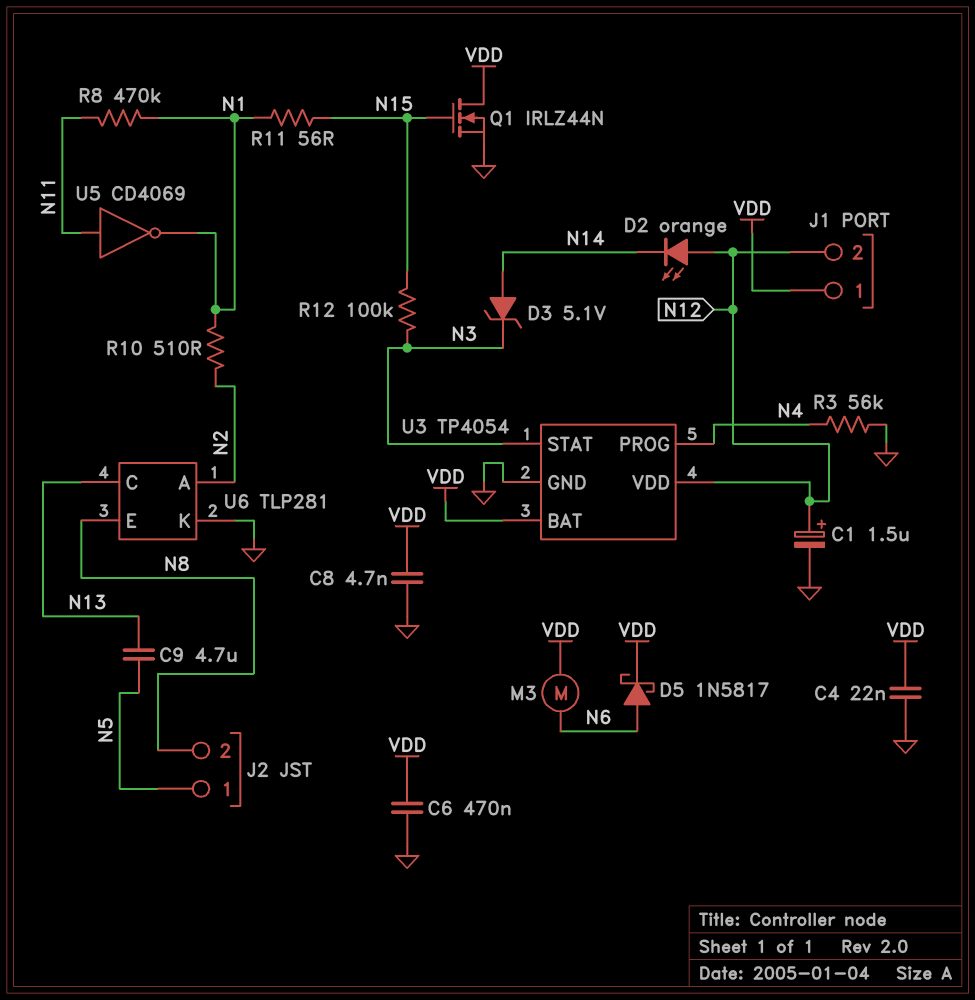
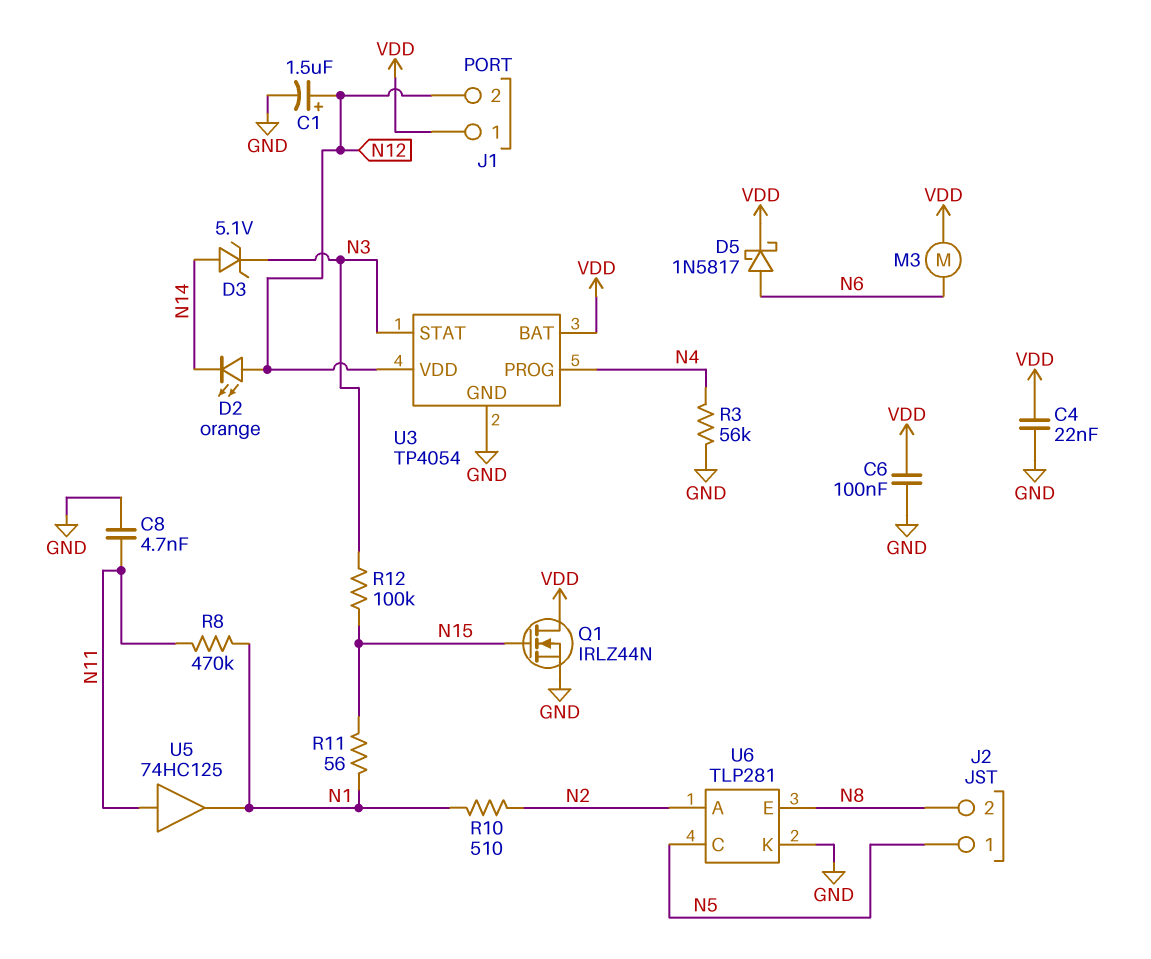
C6: 470nF (GND, VDD) -> 100nF (GND, VDD)
C8: 4.7nF (GND, VDD) -> 4.7nF (GND, N11)
C9: 4.7uF (N5, N13) -> none
U5: NOT CD4069 (in N11, out N1) -> buffer 74HC125 (in N11, out N1)
U6 pin C: N13 -> N5

